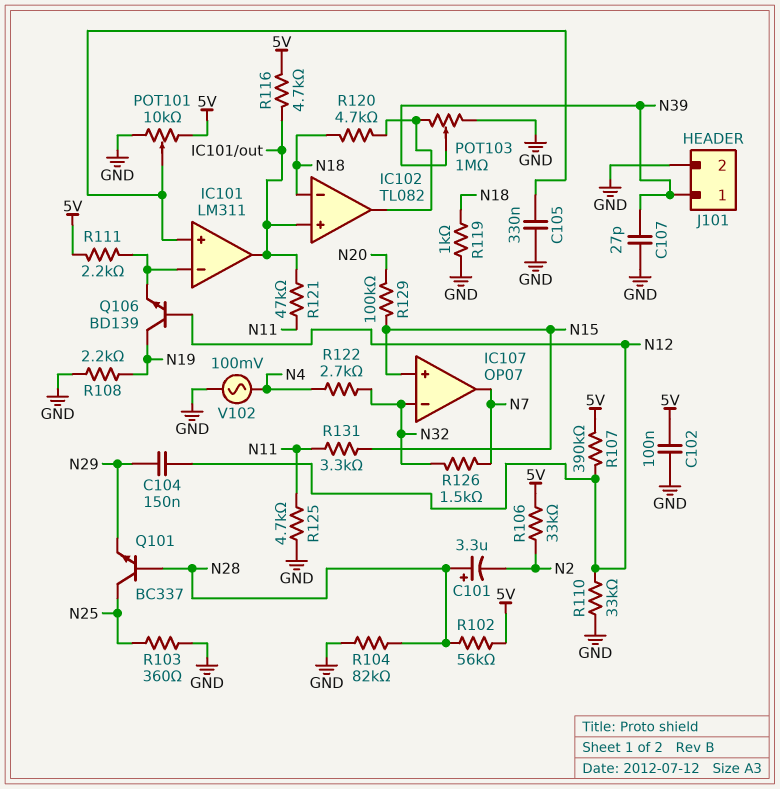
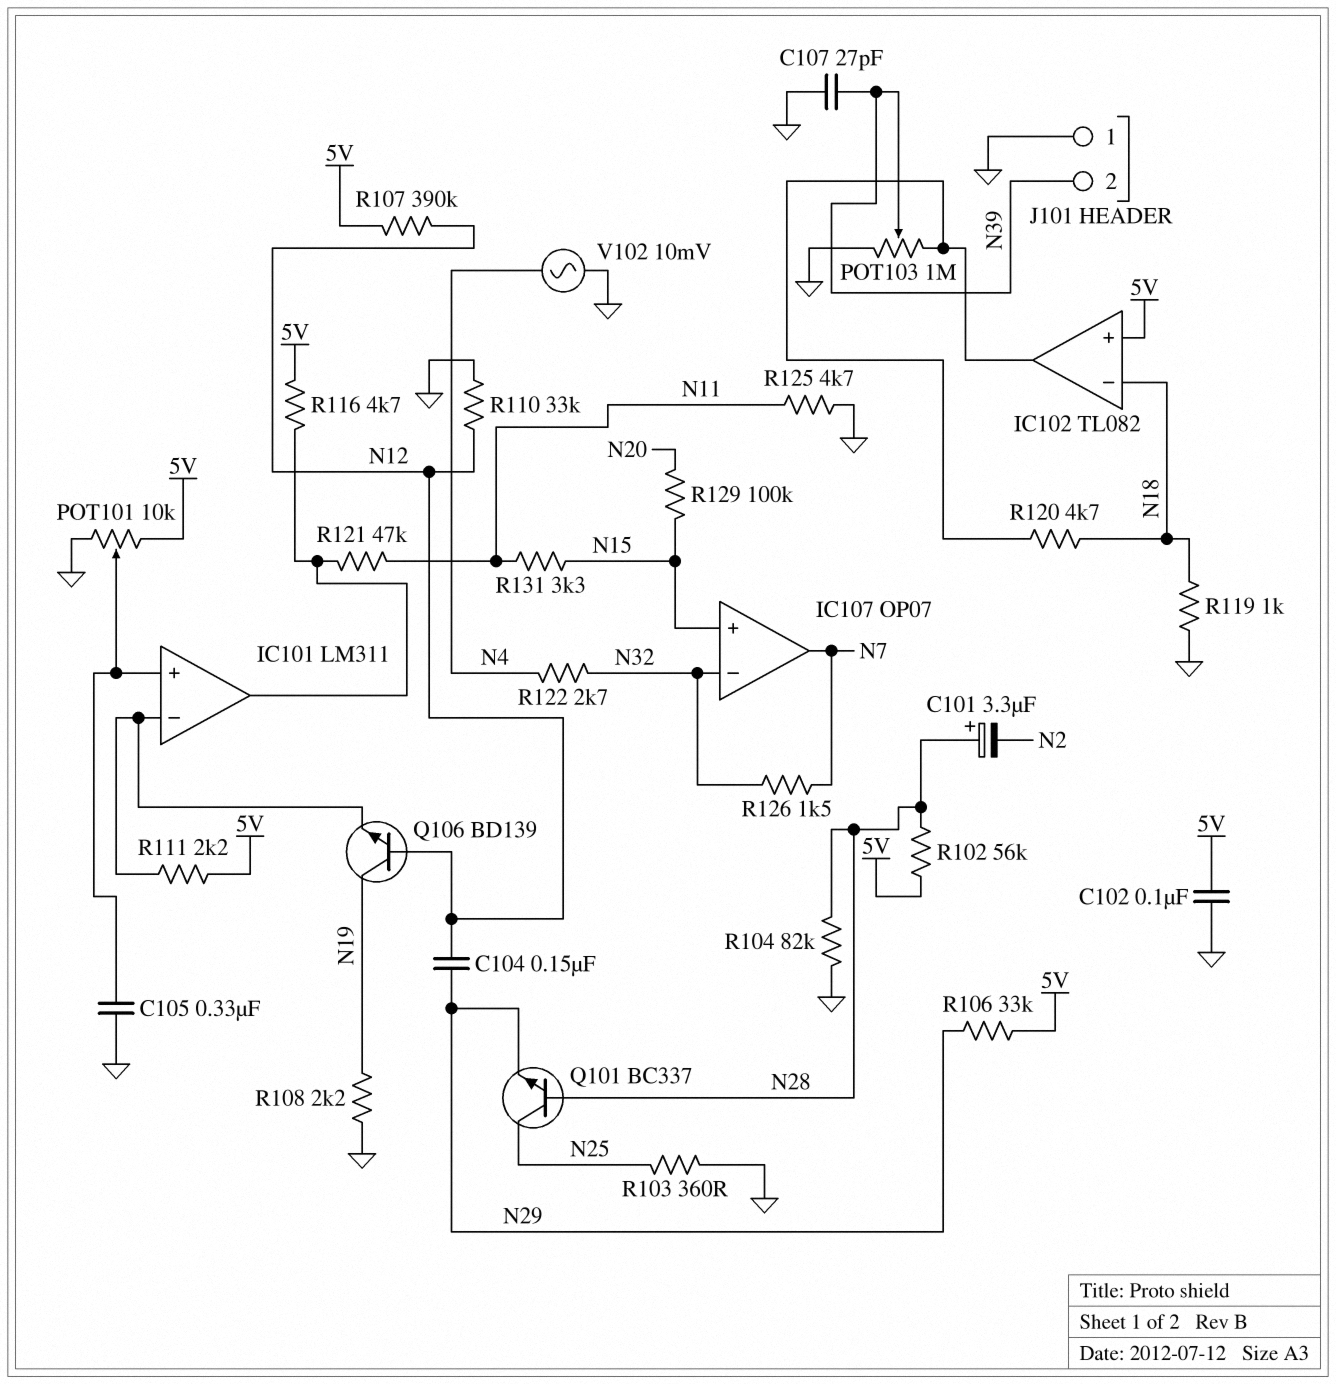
IC102 pin in+: IC101/out -> 5V
J101 pin 1: N39 -> GND
J101 pin 2: GND -> N39
R106: 33k (5V, N2) -> 33k (5V, N29)
V102: AC 100mV (GND, N4) -> AC 10mV (GND, N4)

